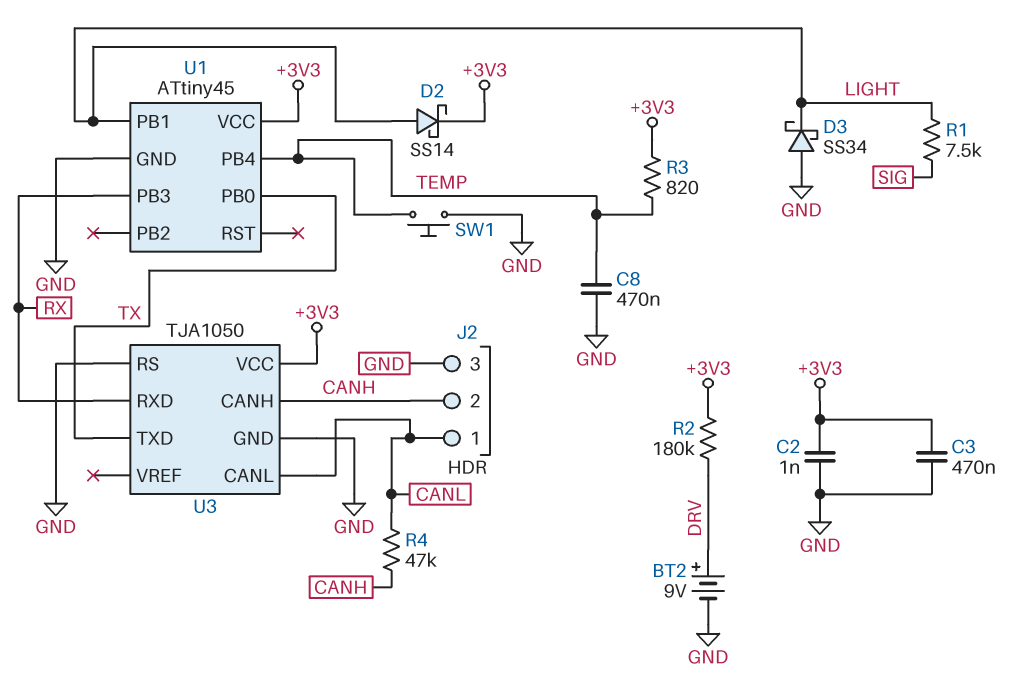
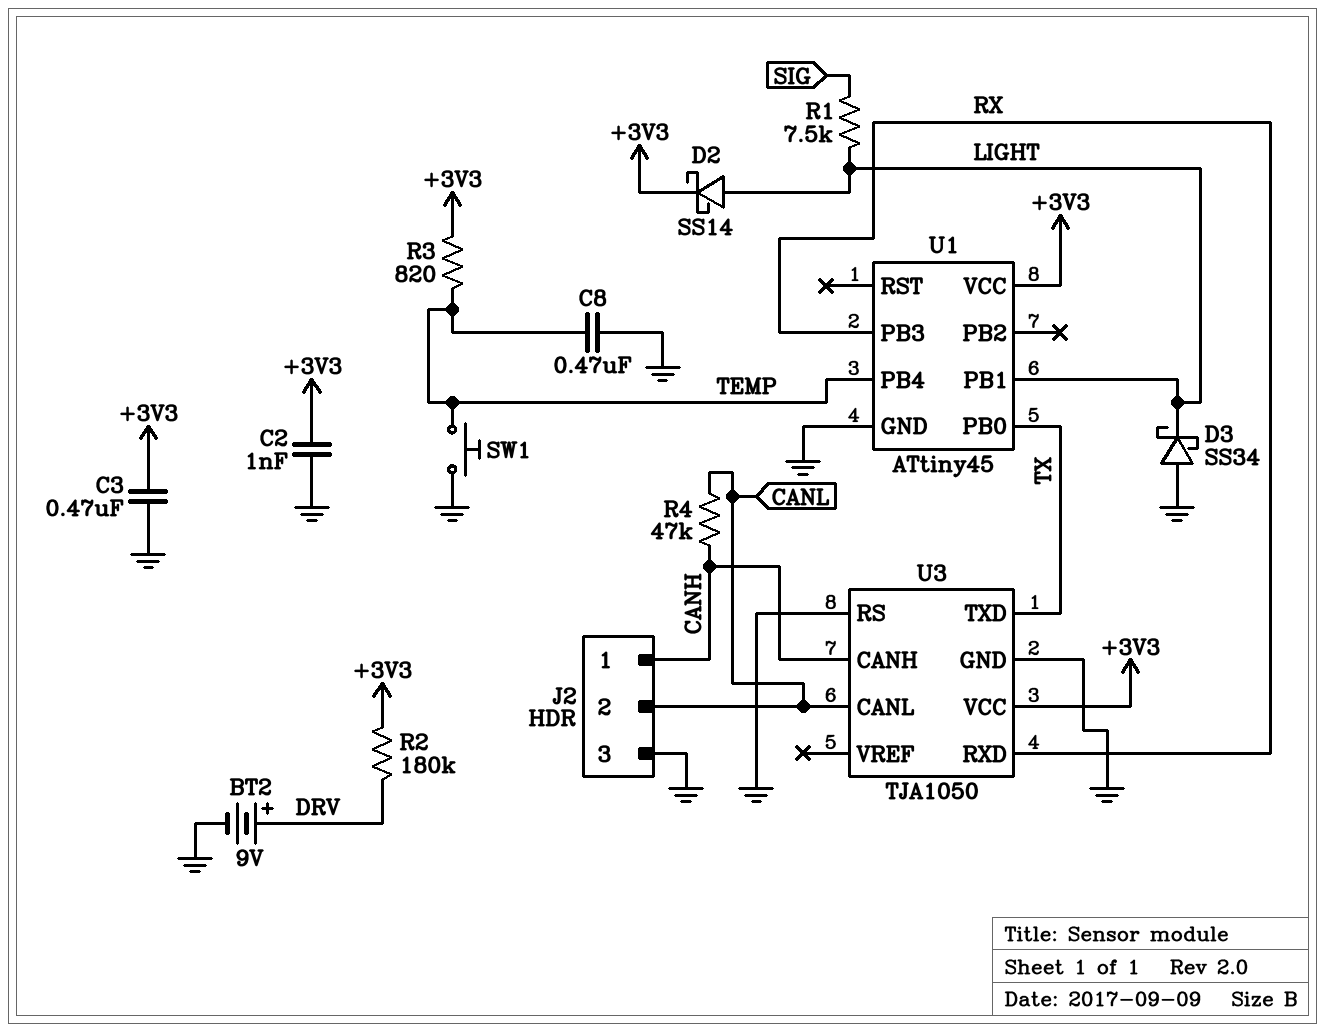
J2 pin 1: CANL -> CANH
J2 pin 2: CANH -> CANL

